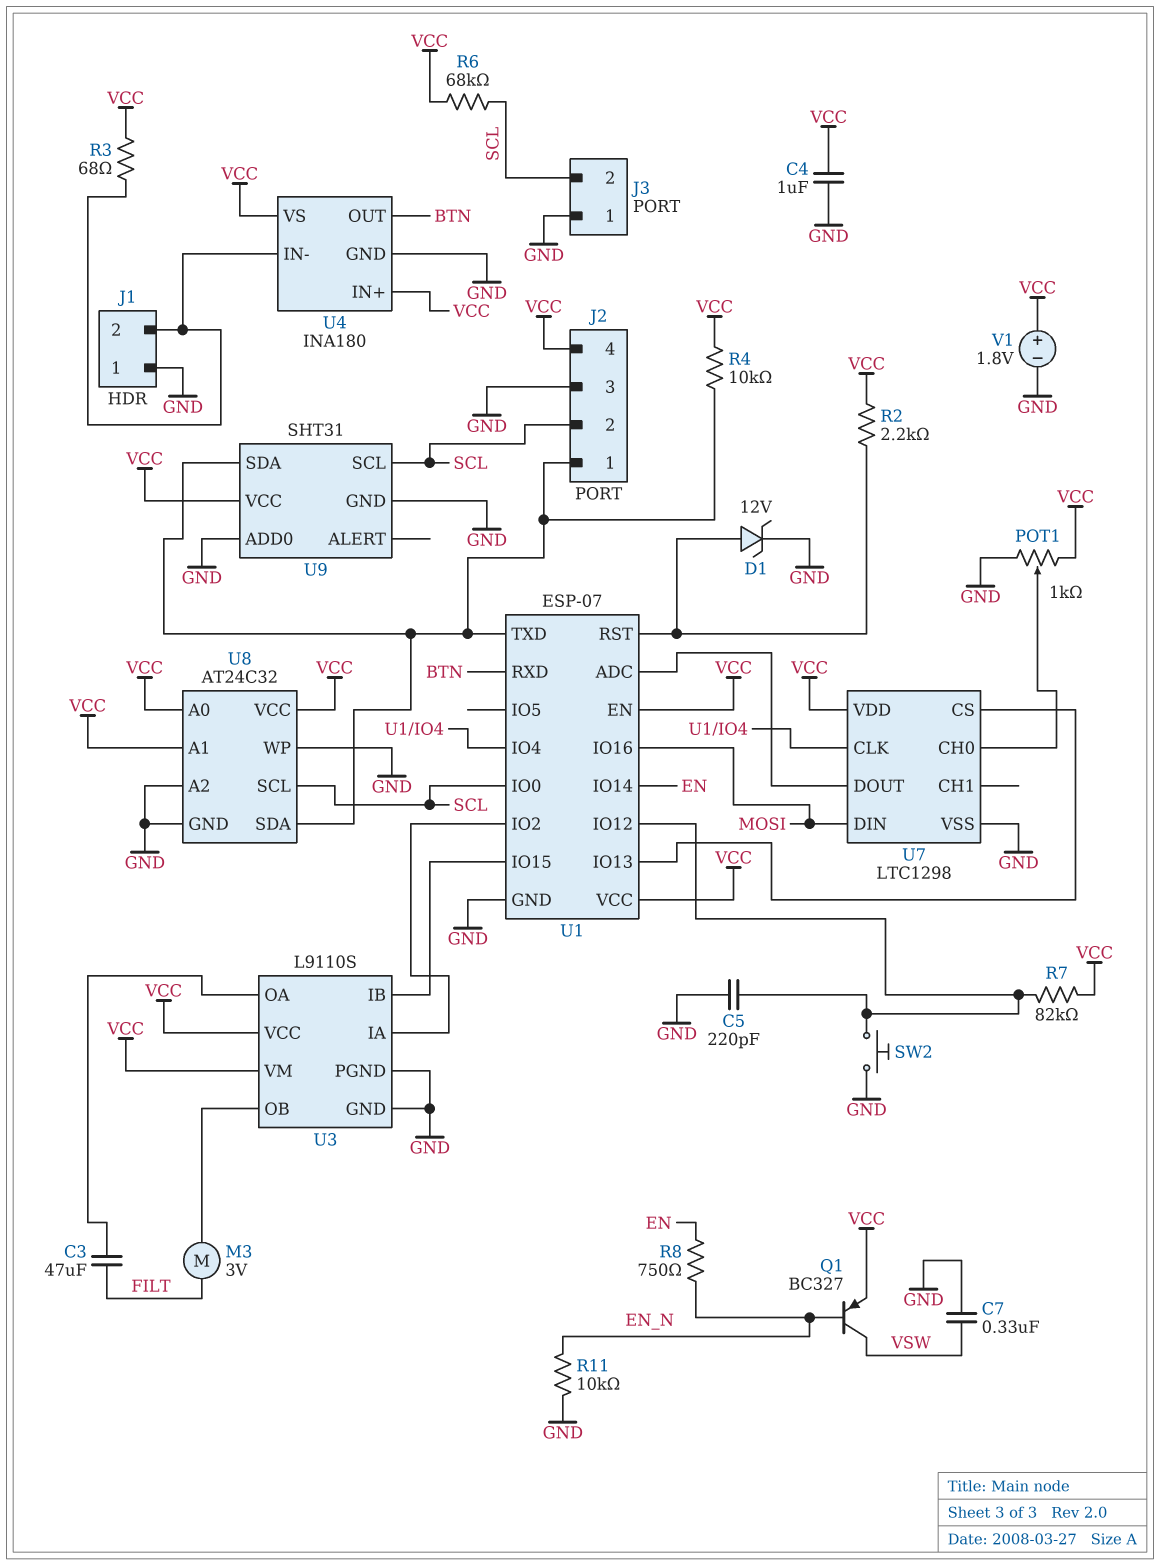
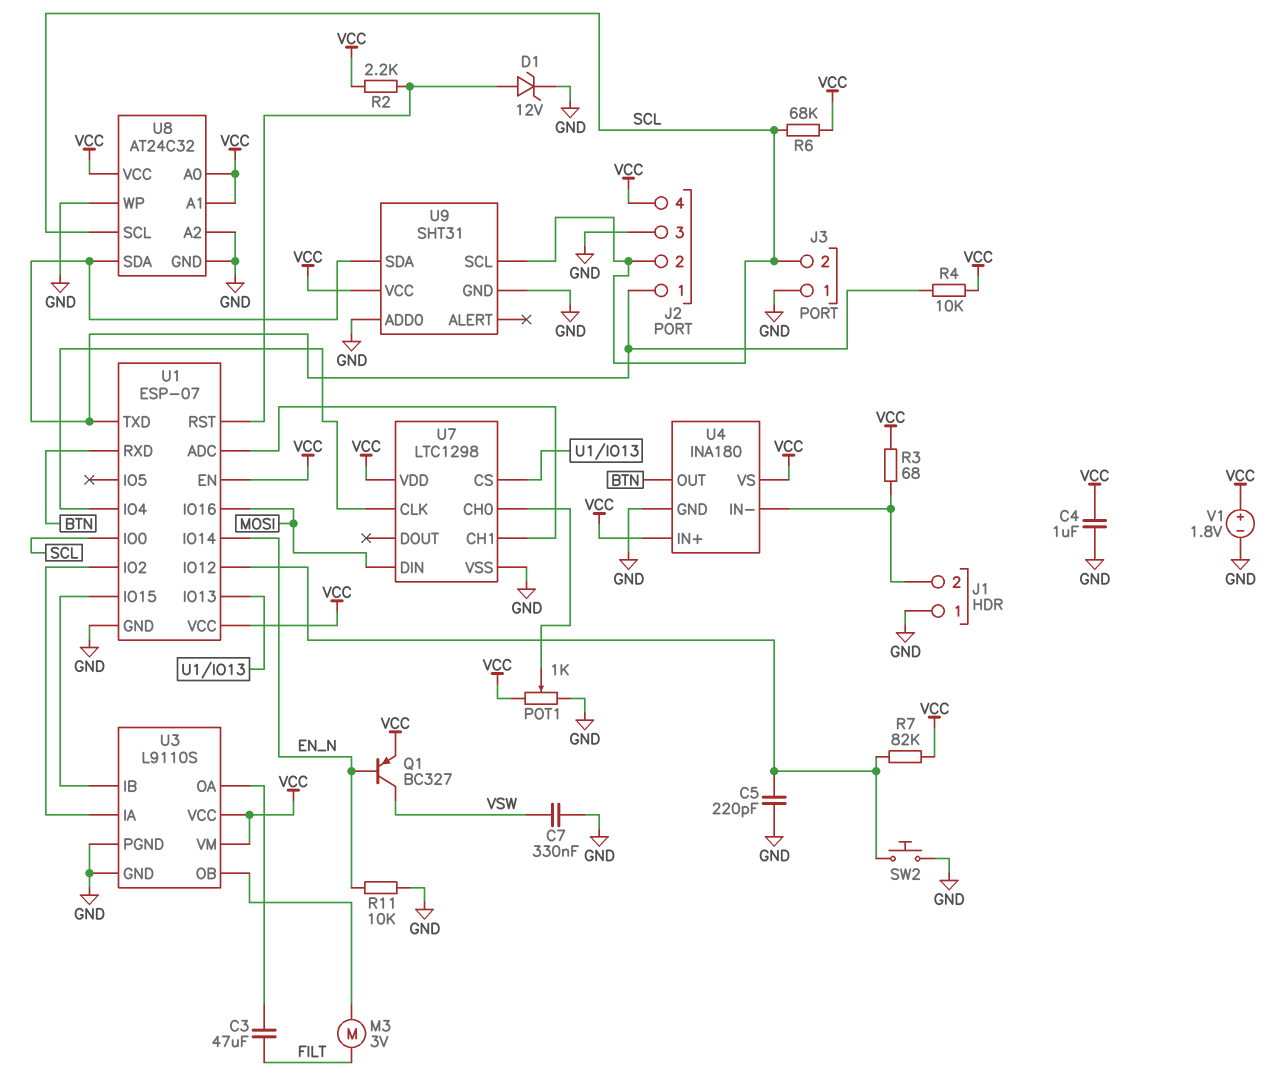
R8: 750 (EN, EN_N) -> none
U1 pin IO14: EN -> EN_N
U7 pin CH1: none -> U1/ADC
U7 pin DOUT: U1/ADC -> none

